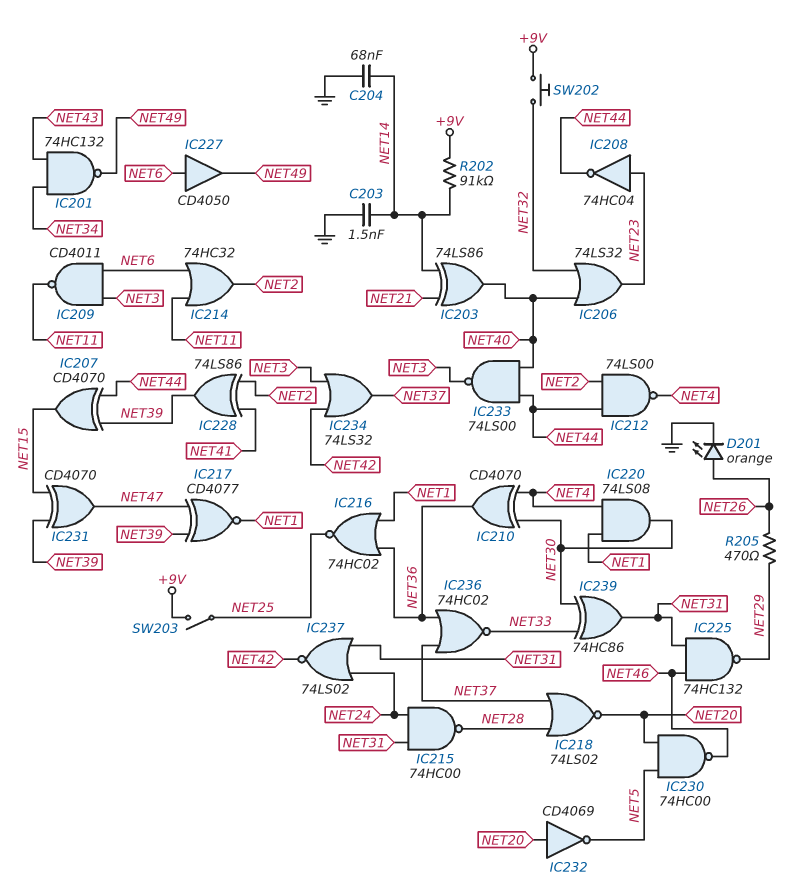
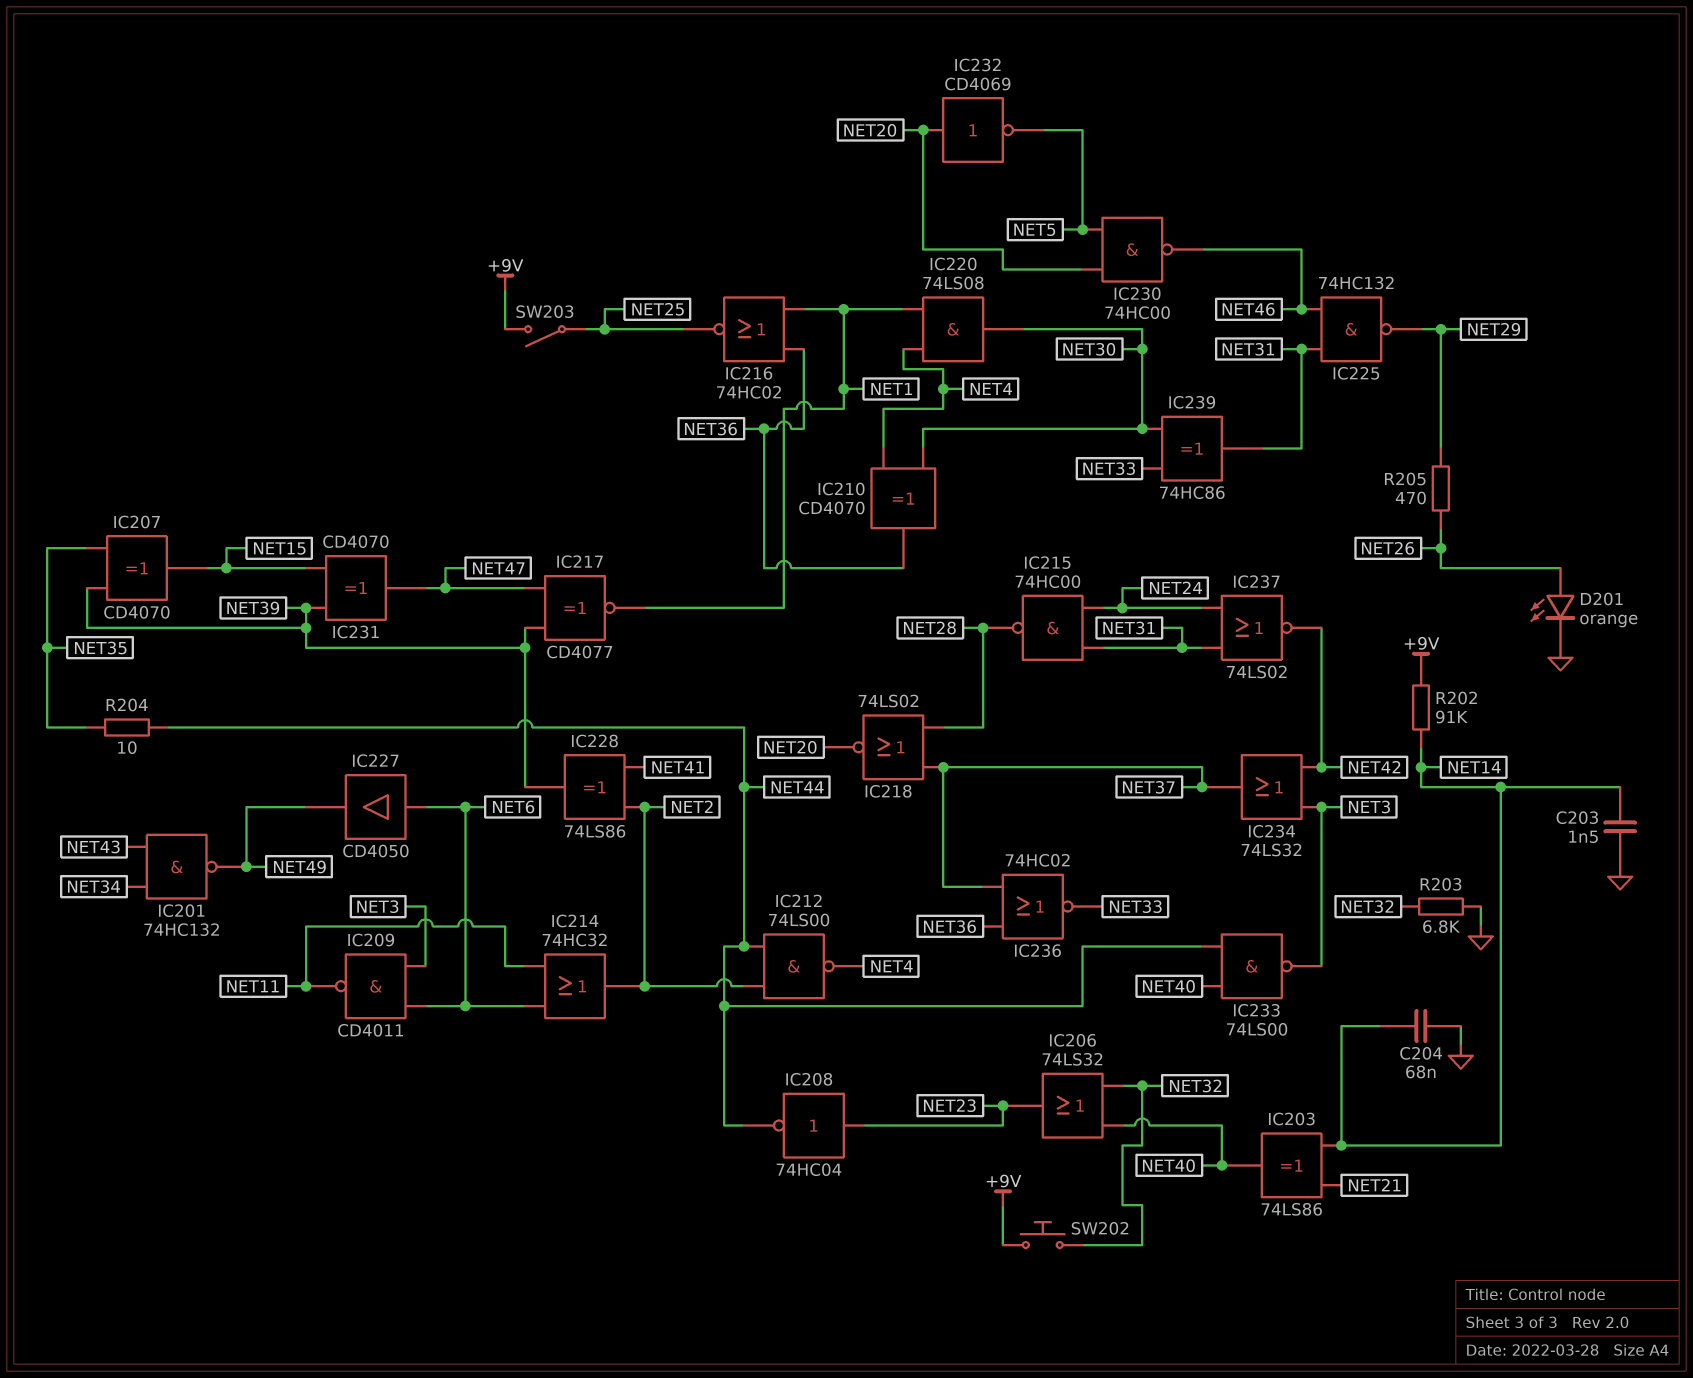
IC207: XOR CD4070 (in NET39, in NET44, out NET15) -> XOR CD4070 (in NET35, in NET39, out NET15)
R203: none -> 6.8k (GND, NET32)
R204: none -> 10 (NET35, NET44)

